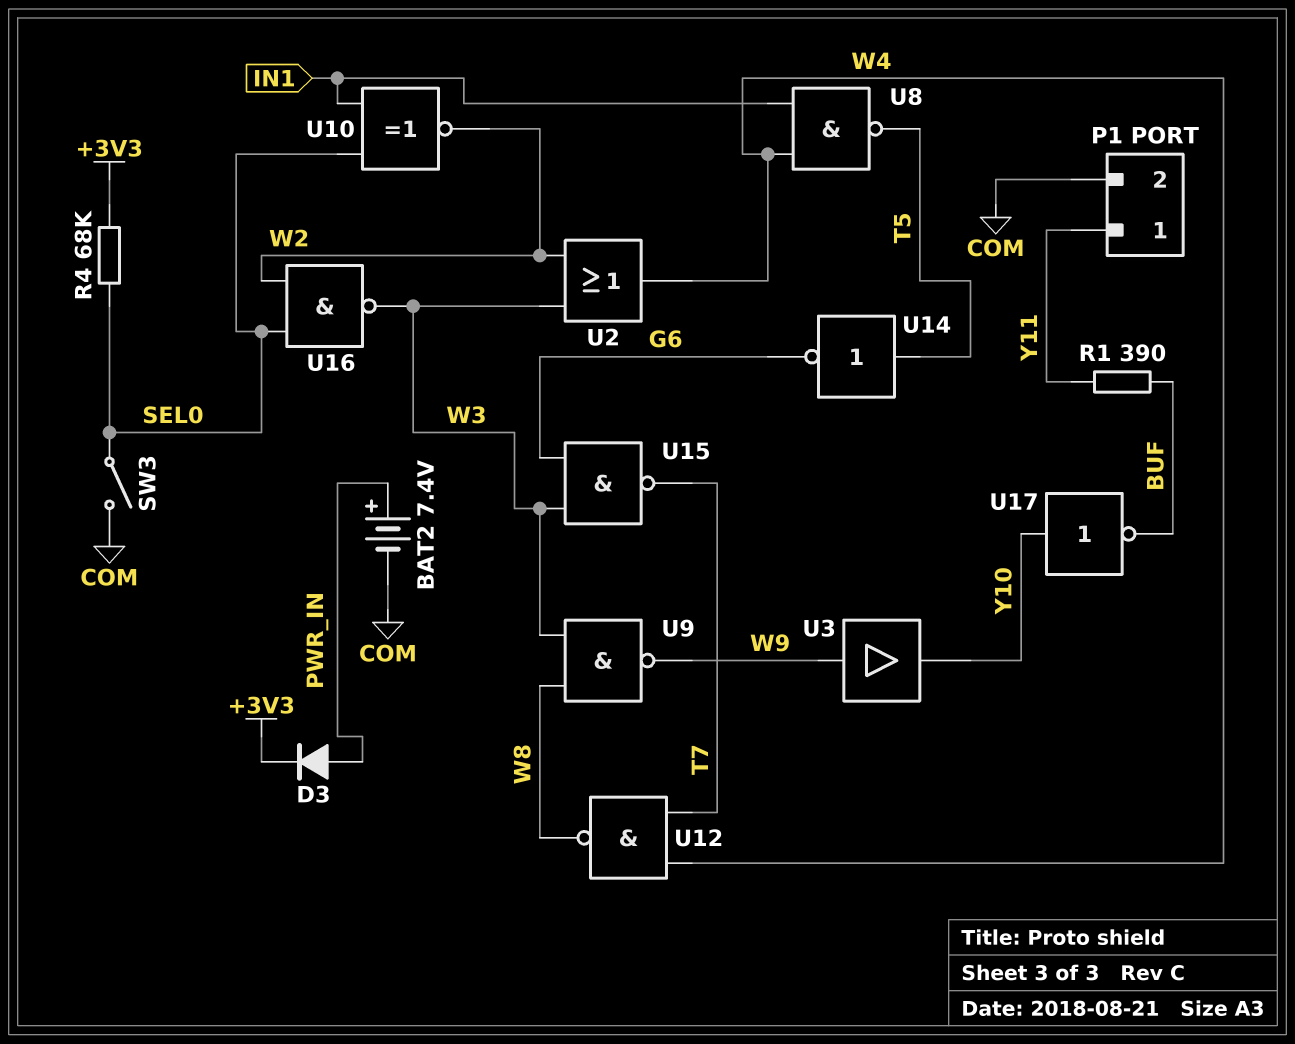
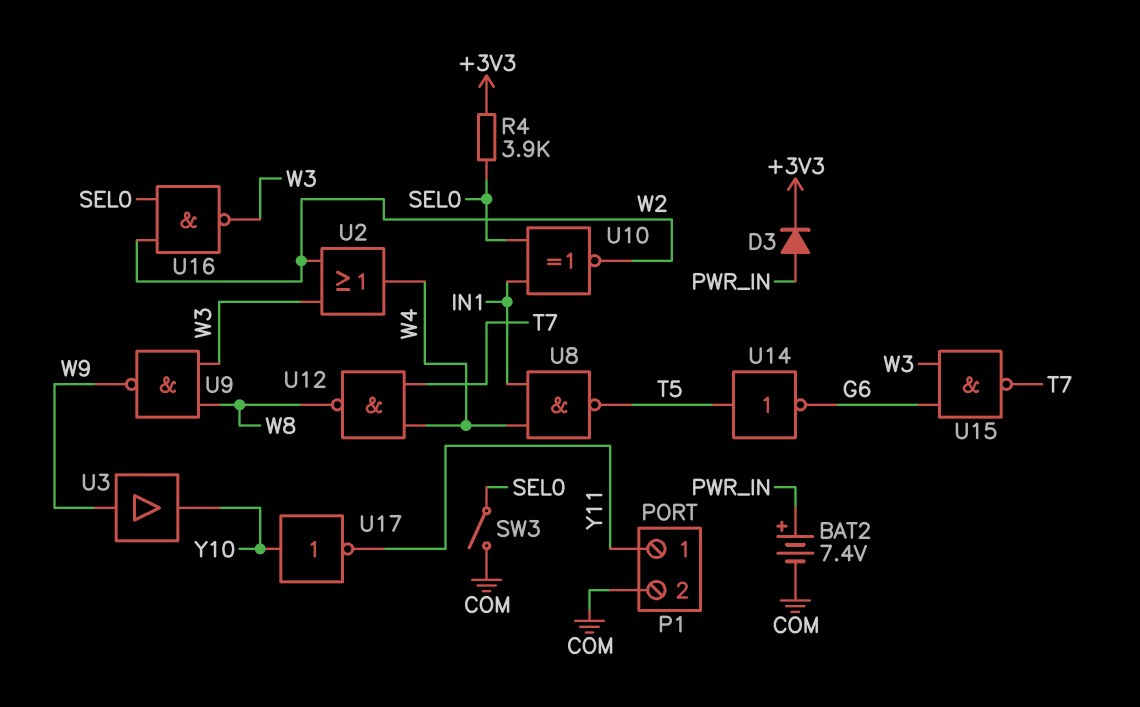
R1: 390 (BUF, Y11) -> none
R4: 68k (+3V3, SEL0) -> 3.9k (+3V3, SEL0)
U17: NOT (in Y10, out BUF) -> NOT (in Y10, out Y11)

